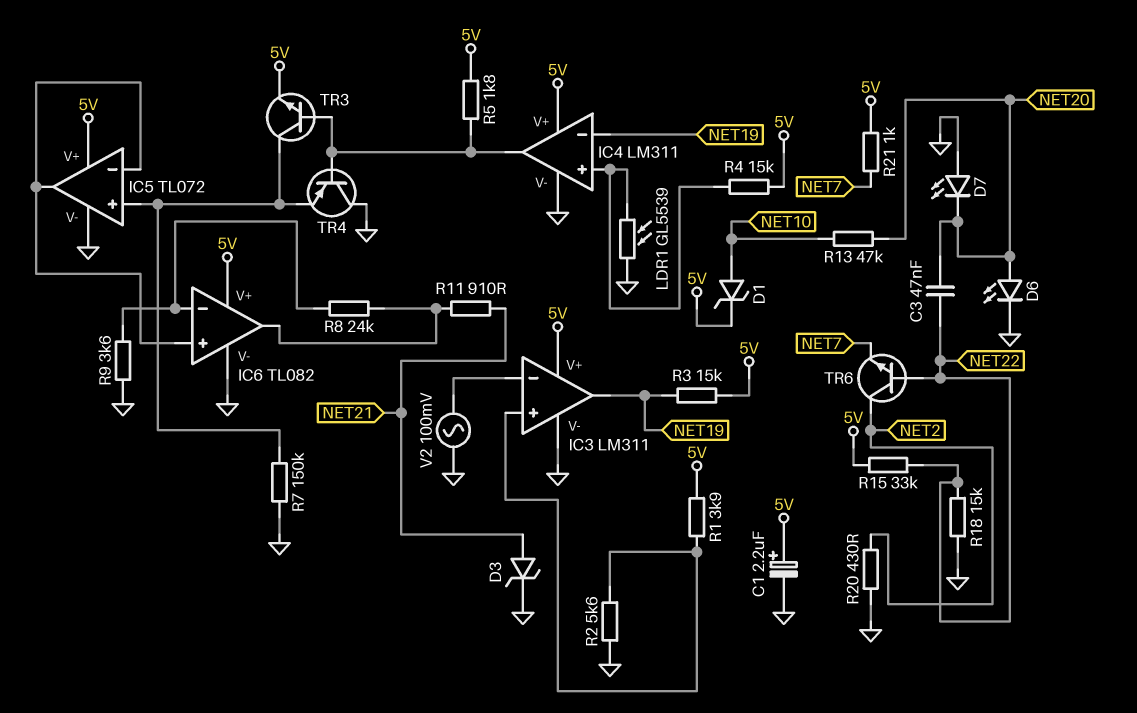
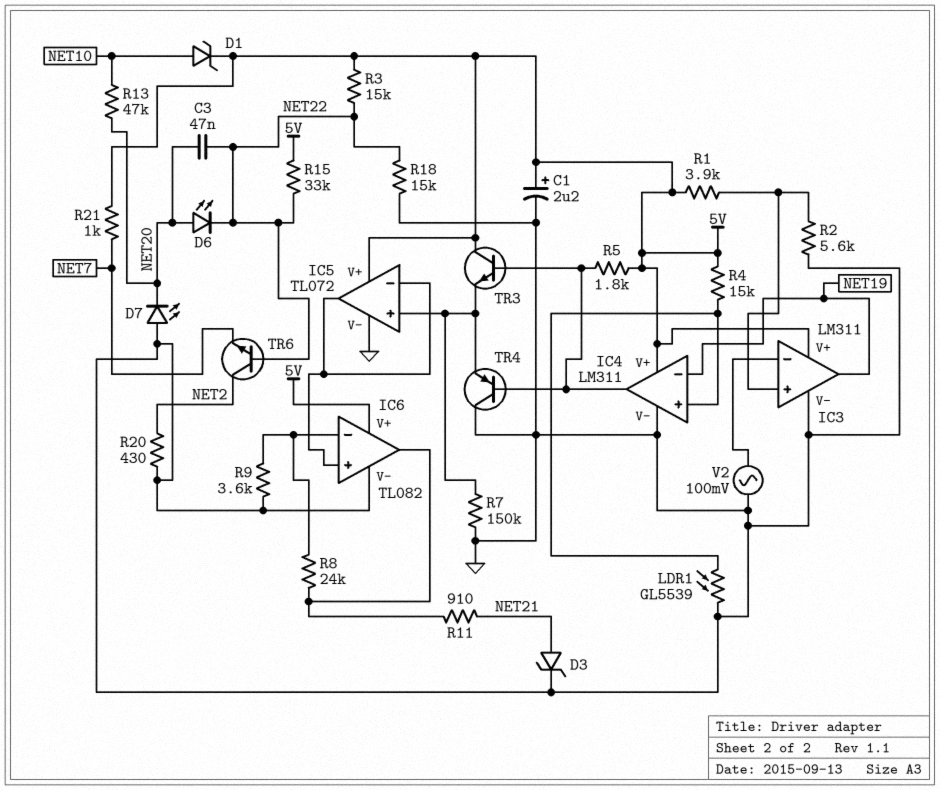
D6: LED (A NET20, K GND) -> LED (A NET20, K NET22)
R3: 15k (5V, NET19) -> 15k (5V, NET22)
TR3: NPN (B IC4/out, C IC5/in+, E 5V) -> NPN (B IC4/out, C 5V, E IC5/in+)

